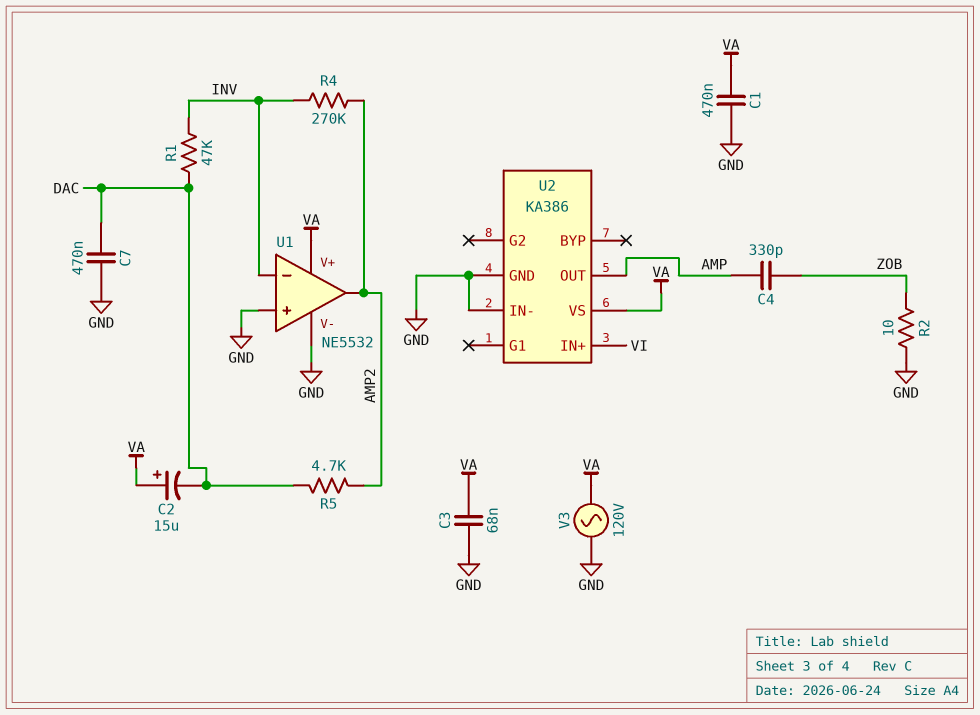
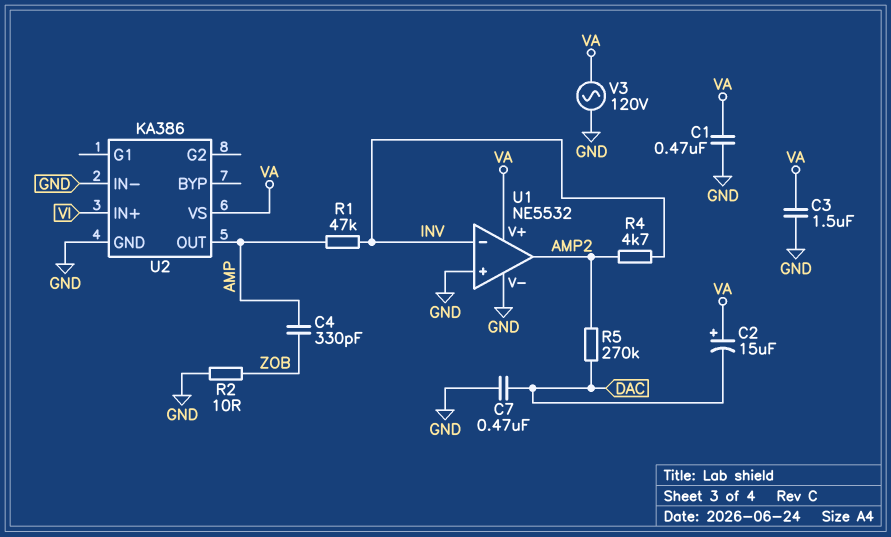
C3: 68nF (GND, VA) -> 1.5uF (GND, VA)
R1: 47k (DAC, INV) -> 47k (AMP, INV)
R4: 270k (AMP2, INV) -> 4.7k (AMP2, INV)
R5: 4.7k (AMP2, DAC) -> 270k (AMP2, DAC)

